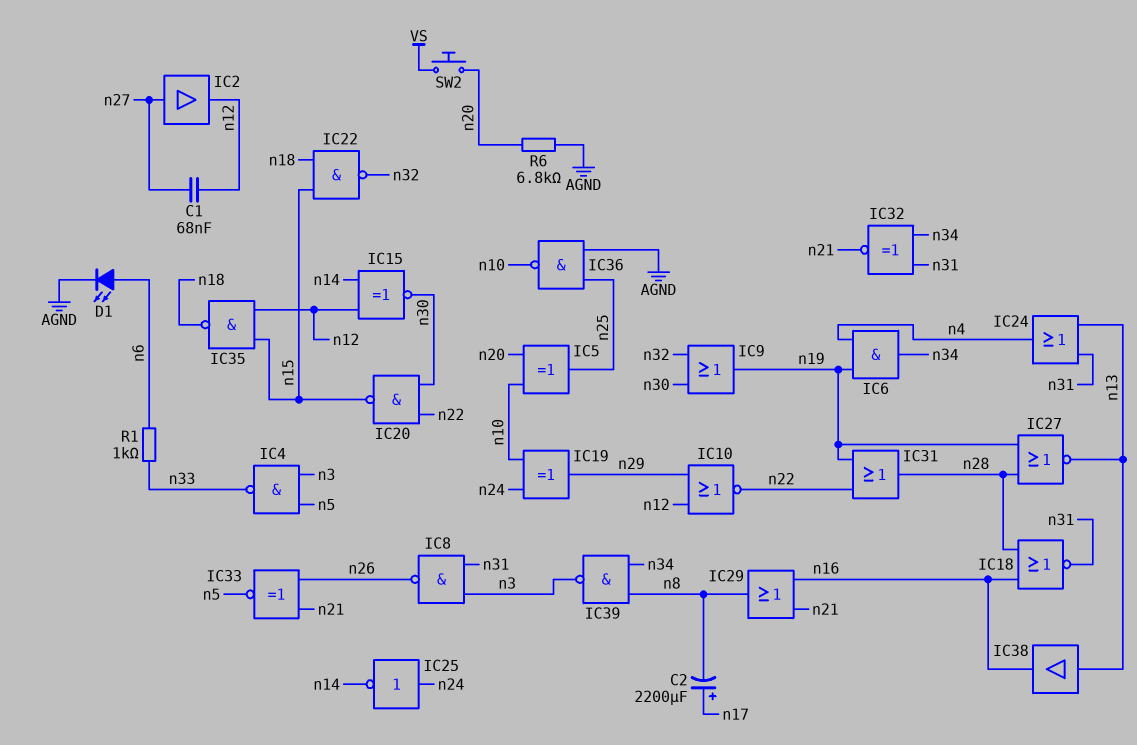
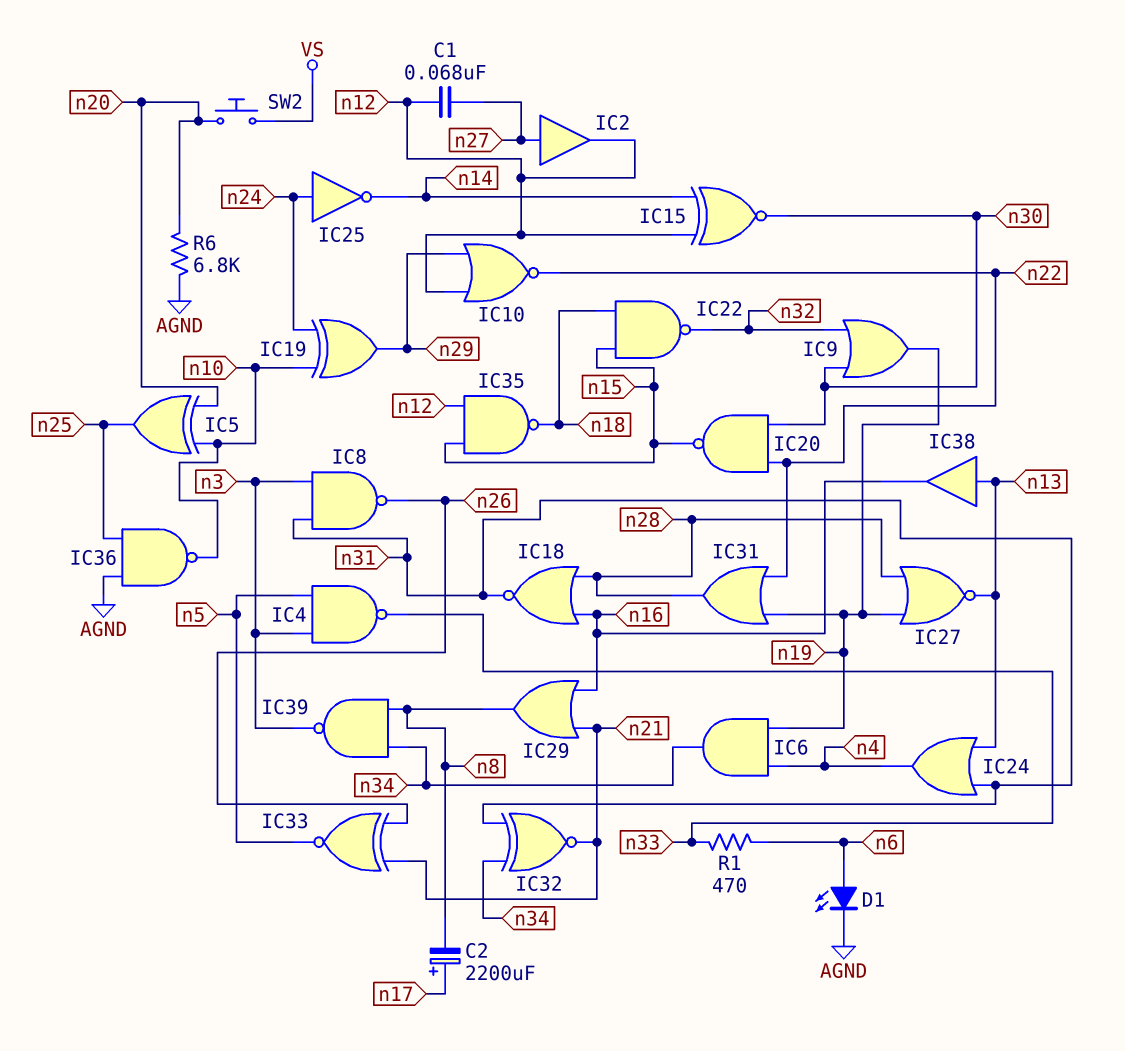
R1: 1k (n6, n33) -> 470 (n6, n33)

